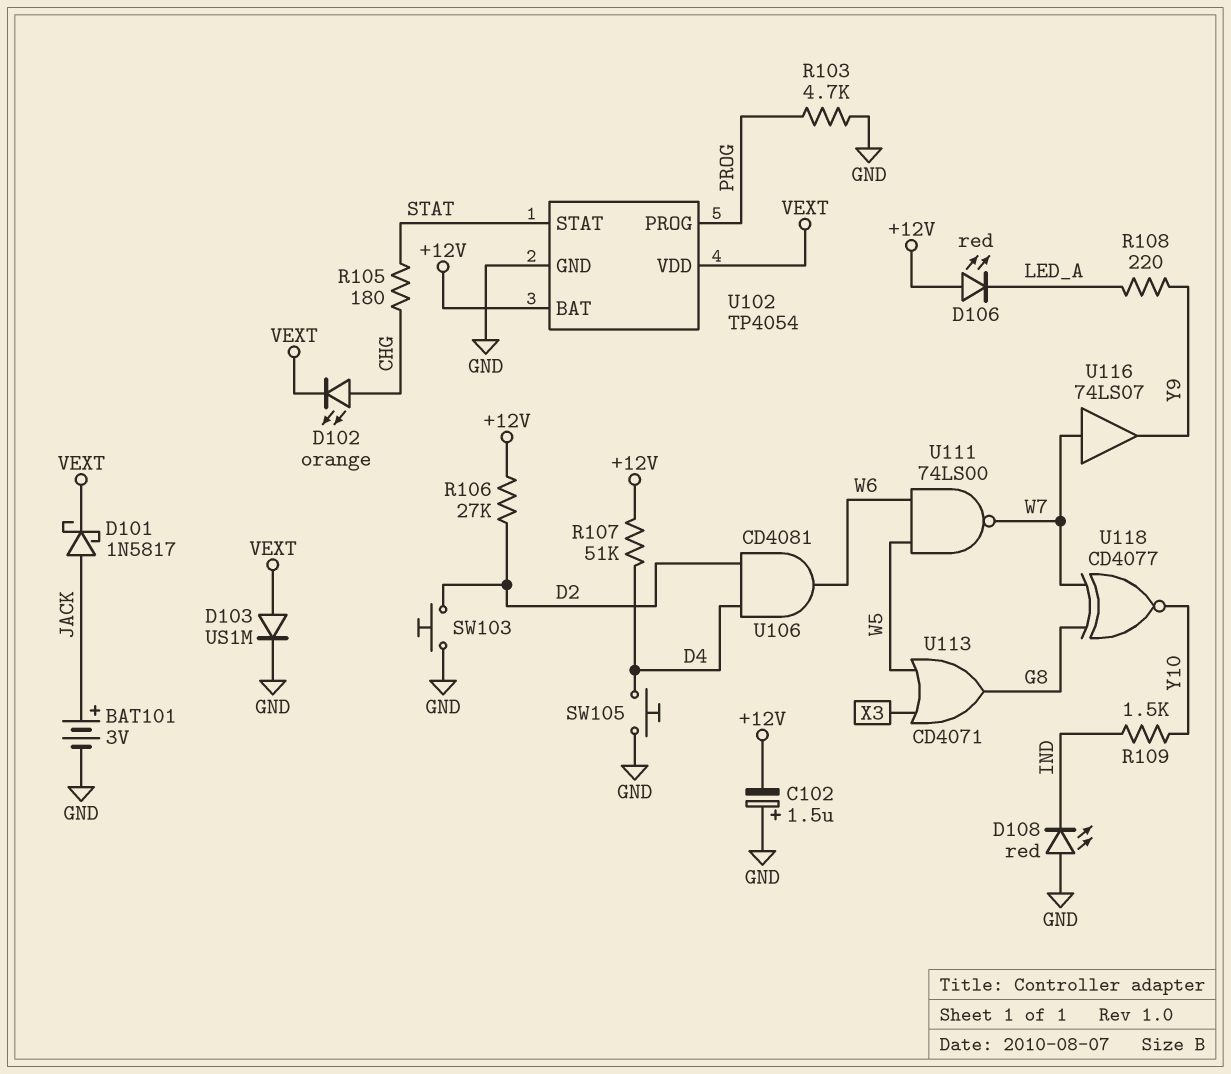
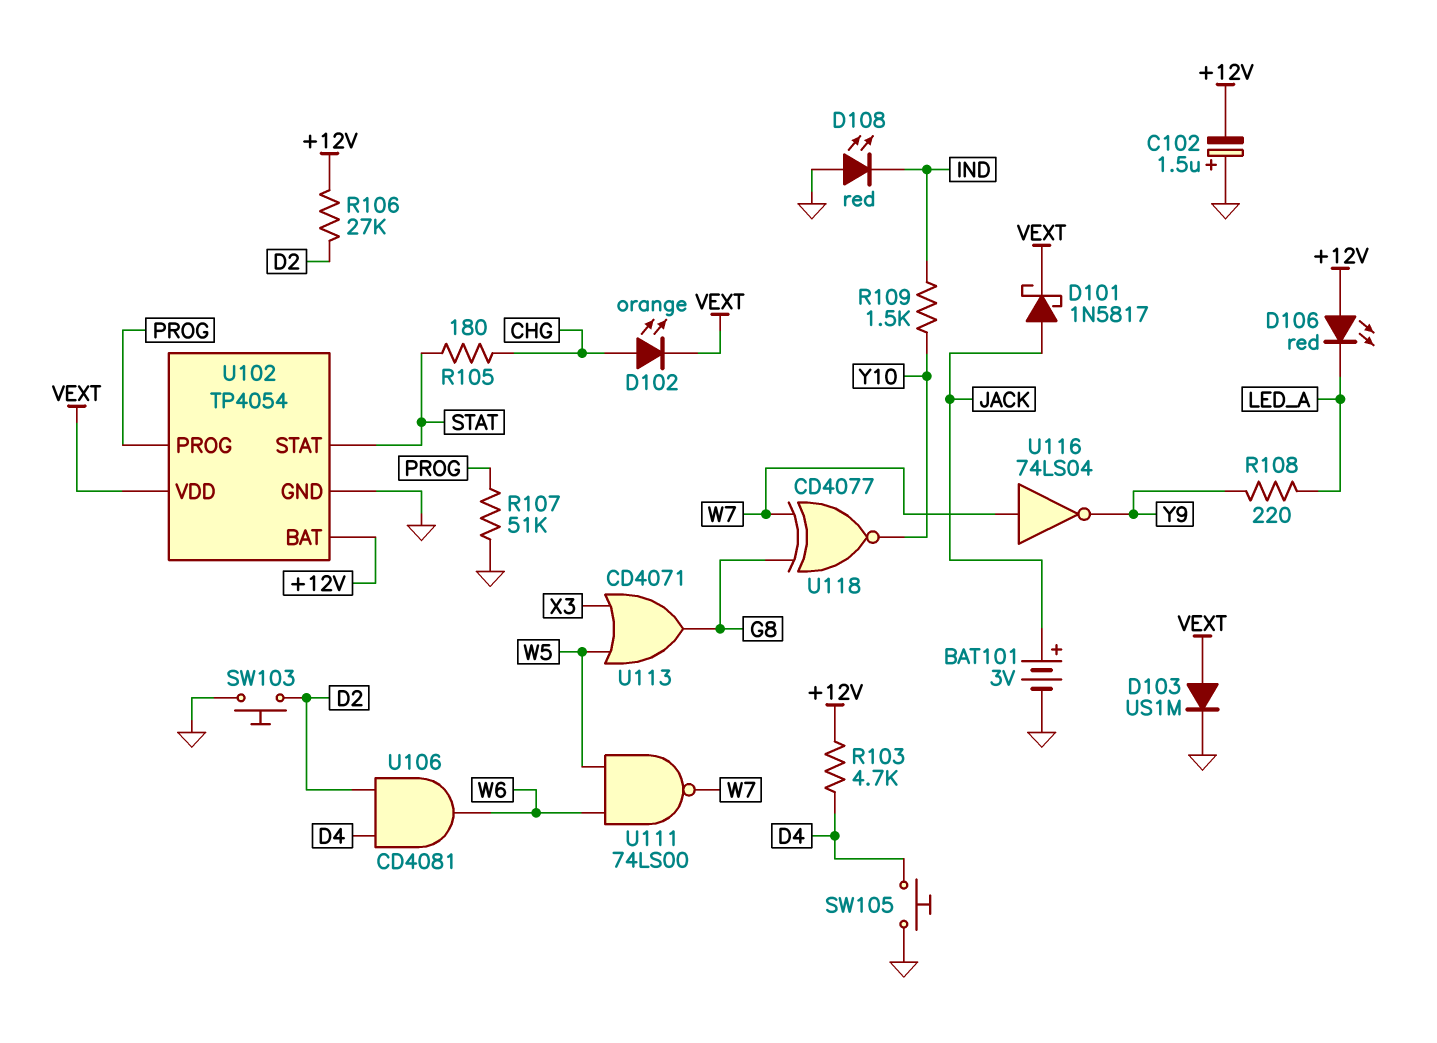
R103: 4.7k (GND, PROG) -> 4.7k (+12V, D4)
R107: 51k (+12V, D4) -> 51k (GND, PROG)
U116: buffer 74LS07 (in W7, out Y9) -> NOT 74LS04 (in W7, out Y9)

